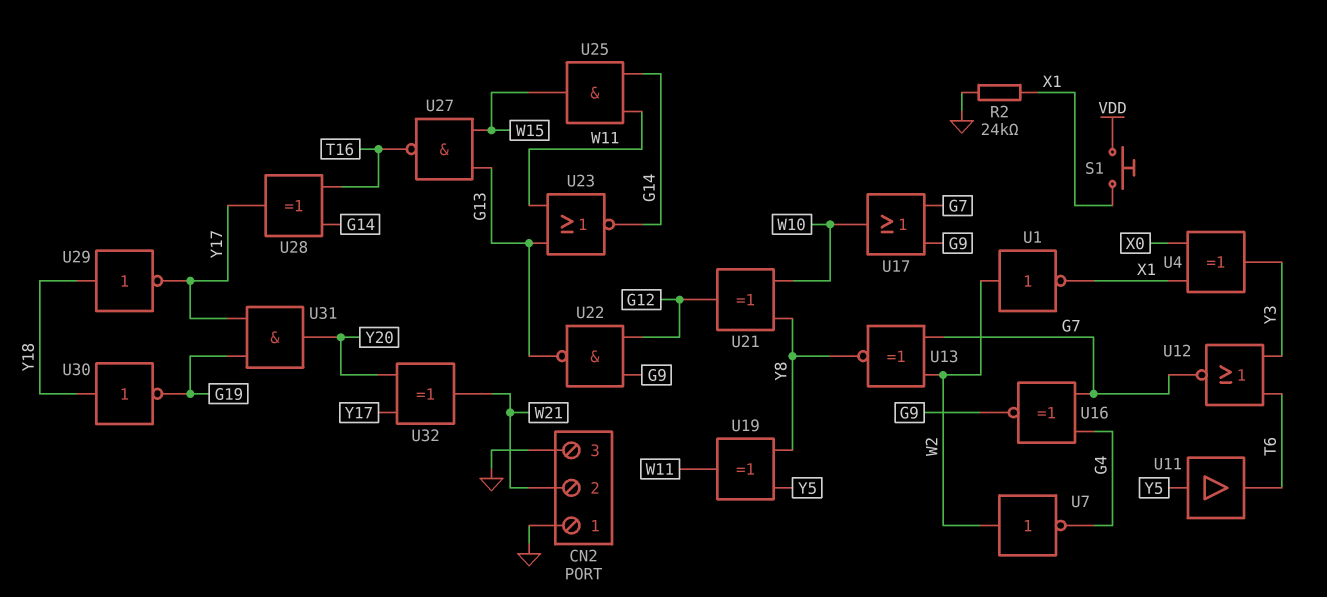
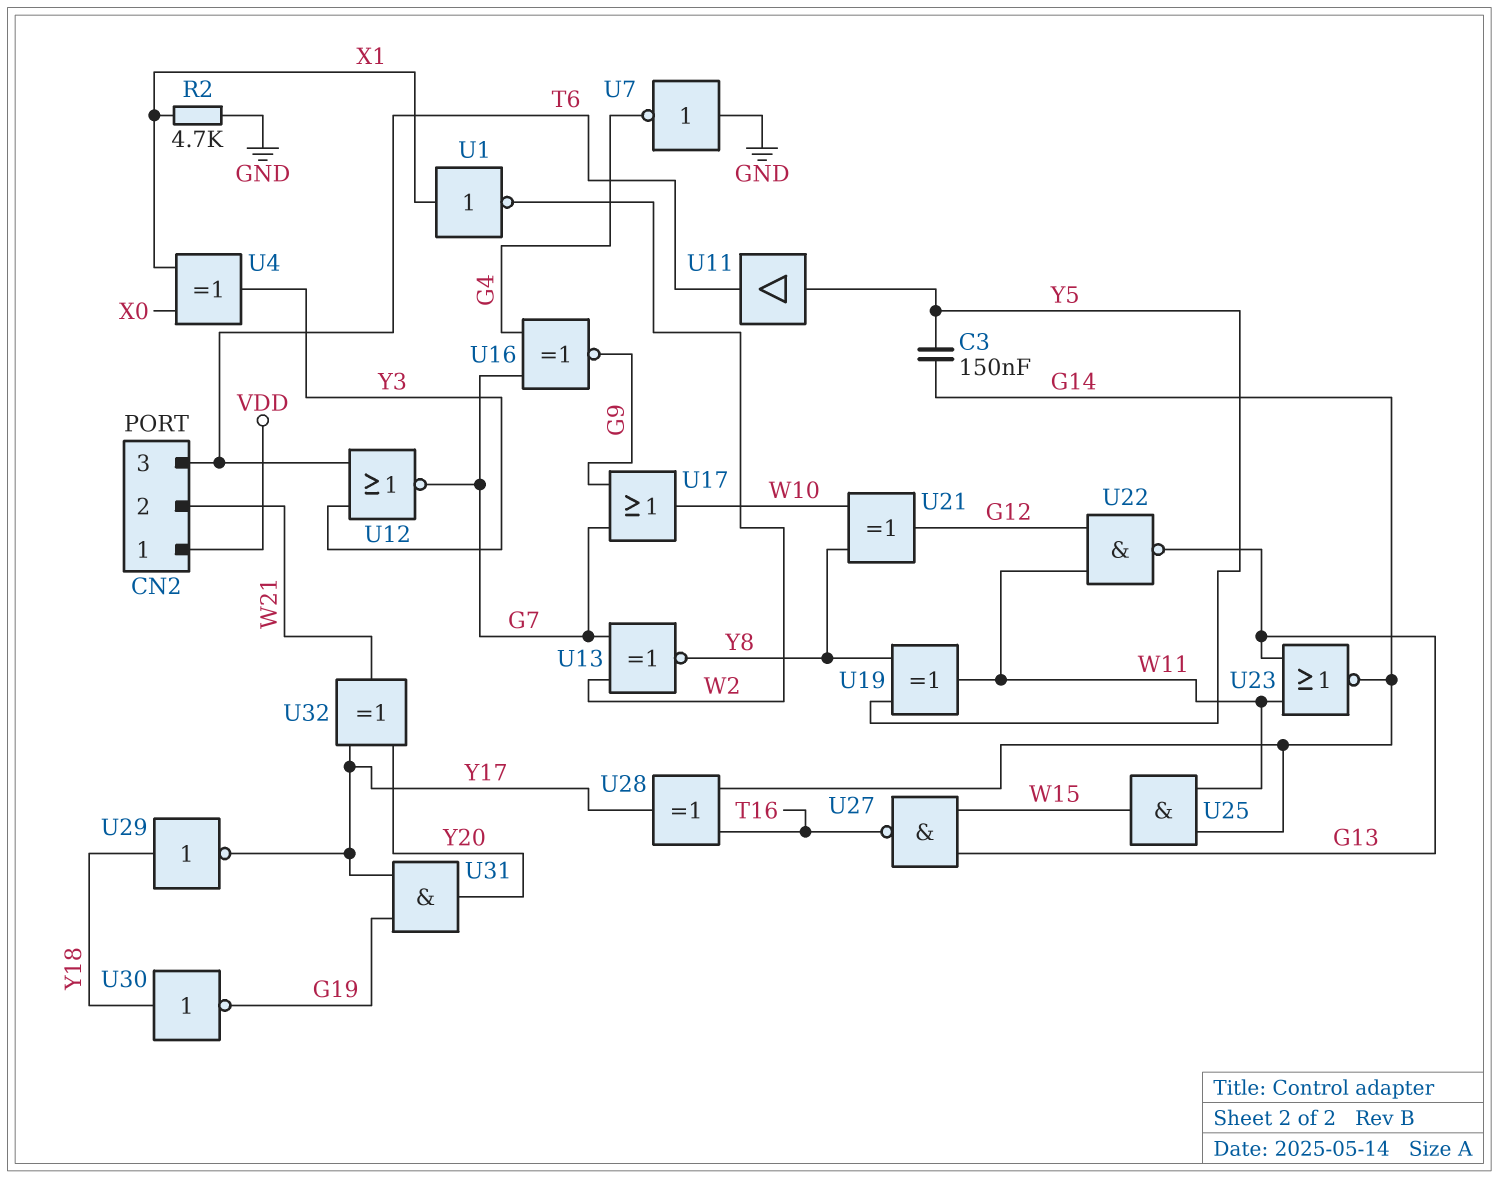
C3: none -> 150nF (G14, Y5)
CN2 pin 1: GND -> VDD
CN2 pin 3: GND -> T6
R2: 24k (GND, X1) -> 4.7k (GND, X1)
S1: button (VDD, X1) -> none
U1: NOT (in W2, out X1) -> NOT (in X1, out W2)
U7: NOT (in W2, out G4) -> NOT (in GND, out G4)
U22: NAND (in G9, in G12, out G13) -> NAND (in G12, in W11, out G13)

